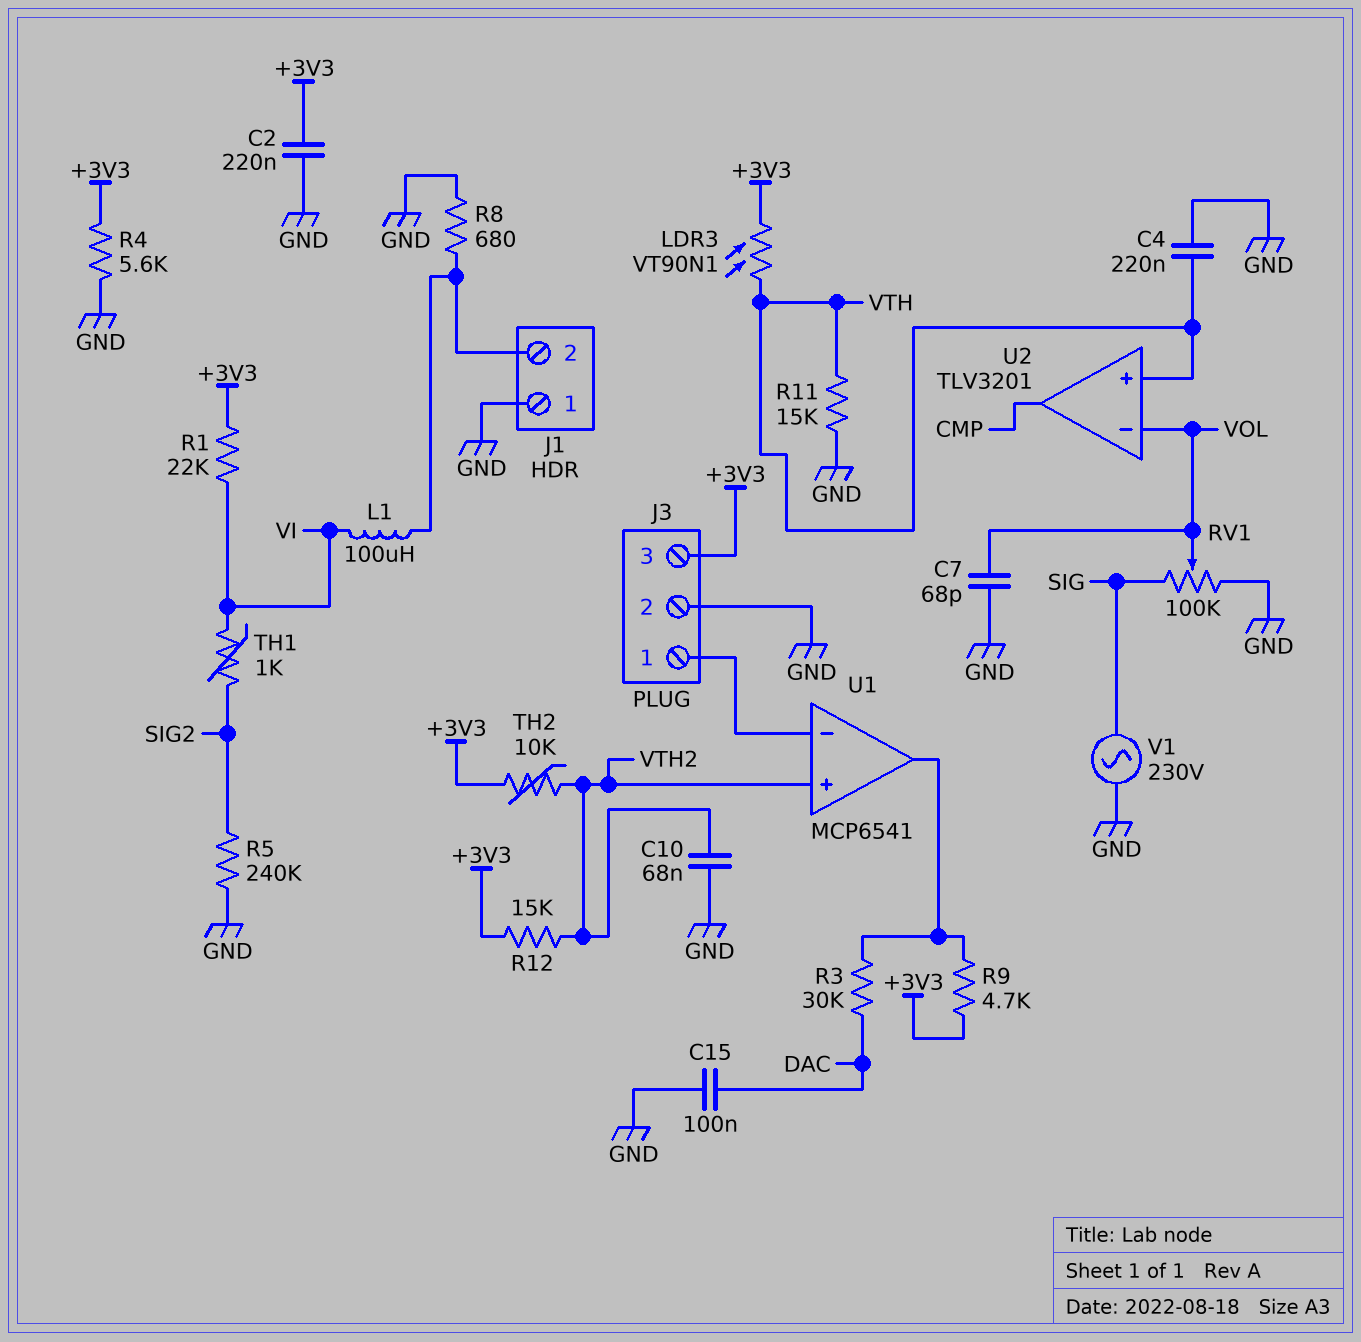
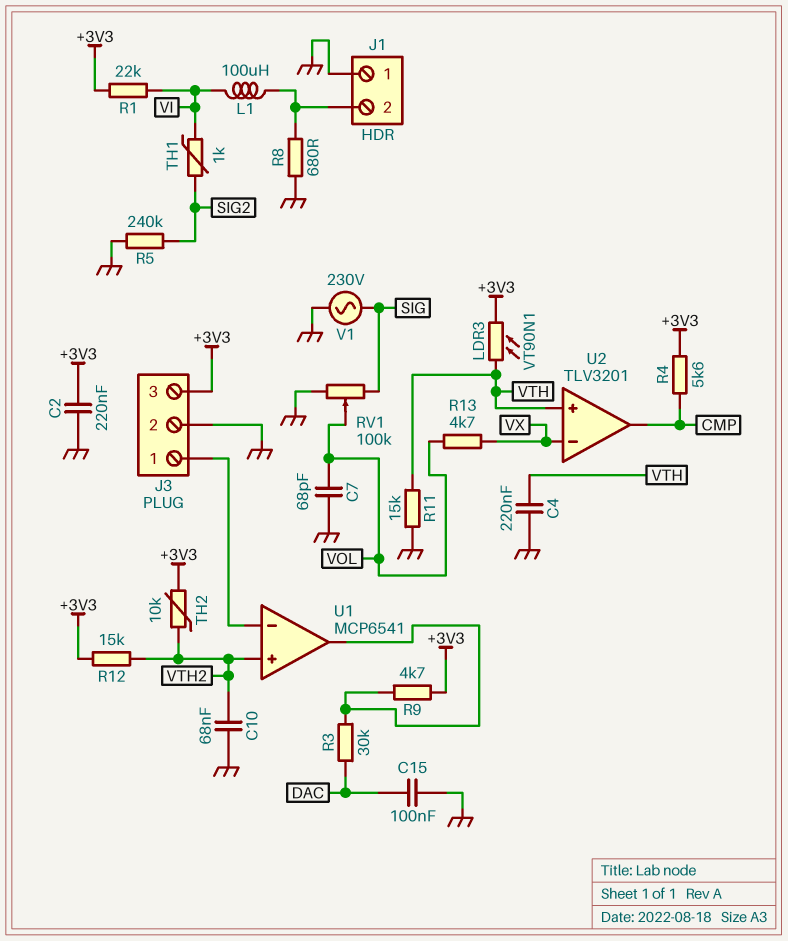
R4: 5.6k (+3V3, GND) -> 5.6k (+3V3, CMP)
R13: none -> 4.7k (VOL, VX)
U2 pin in-: VOL -> VX

